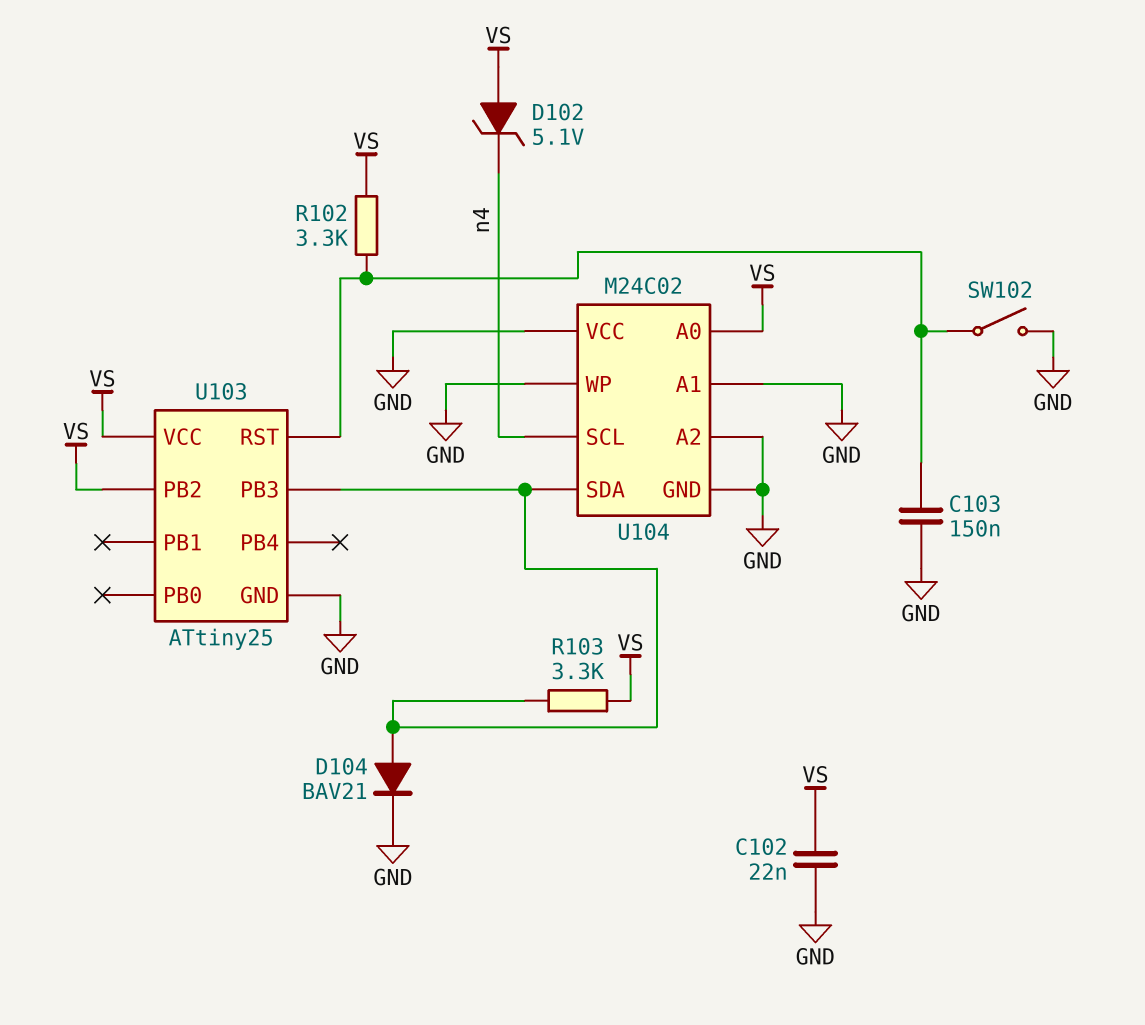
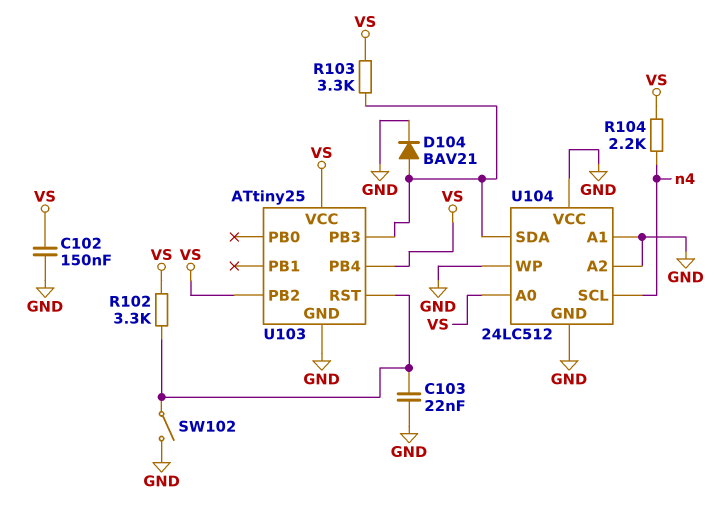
C102: 22nF (GND, VS) -> 150nF (GND, VS)
C103: 150nF (GND, U103/RST) -> 22nF (GND, U103/RST)
D102: zener 5.1V (A VS, K n4) -> none
R104: none -> 2.2k (VS, n4)
U103 pin PB4: none -> VS
U104: M24C02 -> 24LC512

